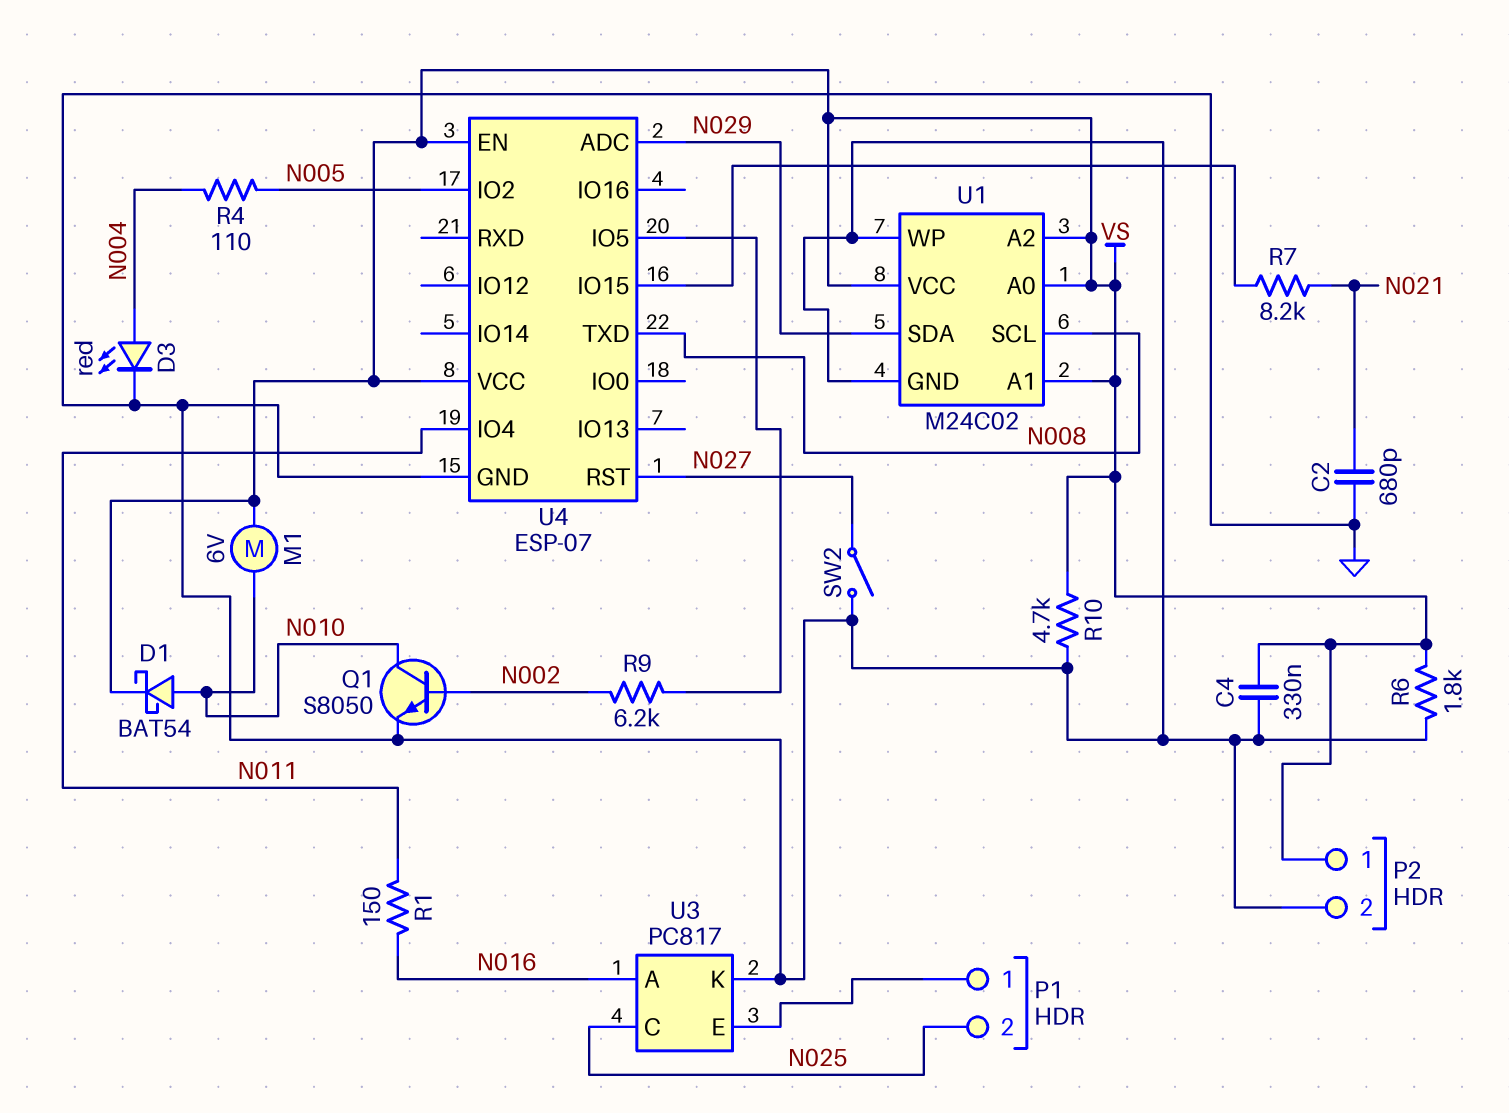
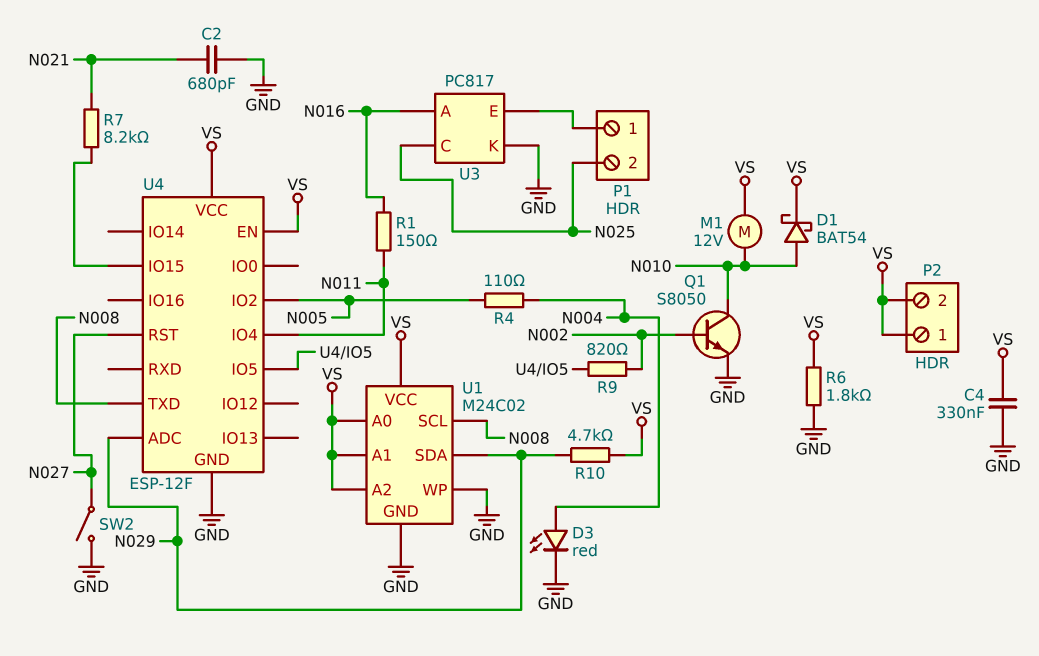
M1: motor 6V (N010, VS) -> motor 12V (N010, VS)
P2 pin 2: GND -> VS
R9: 6.2k (N002, U4/IO5) -> 820 (N002, U4/IO5)
R10: 4.7k (GND, VS) -> 4.7k (N029, VS)
U4: ESP-07 -> ESP-12F

